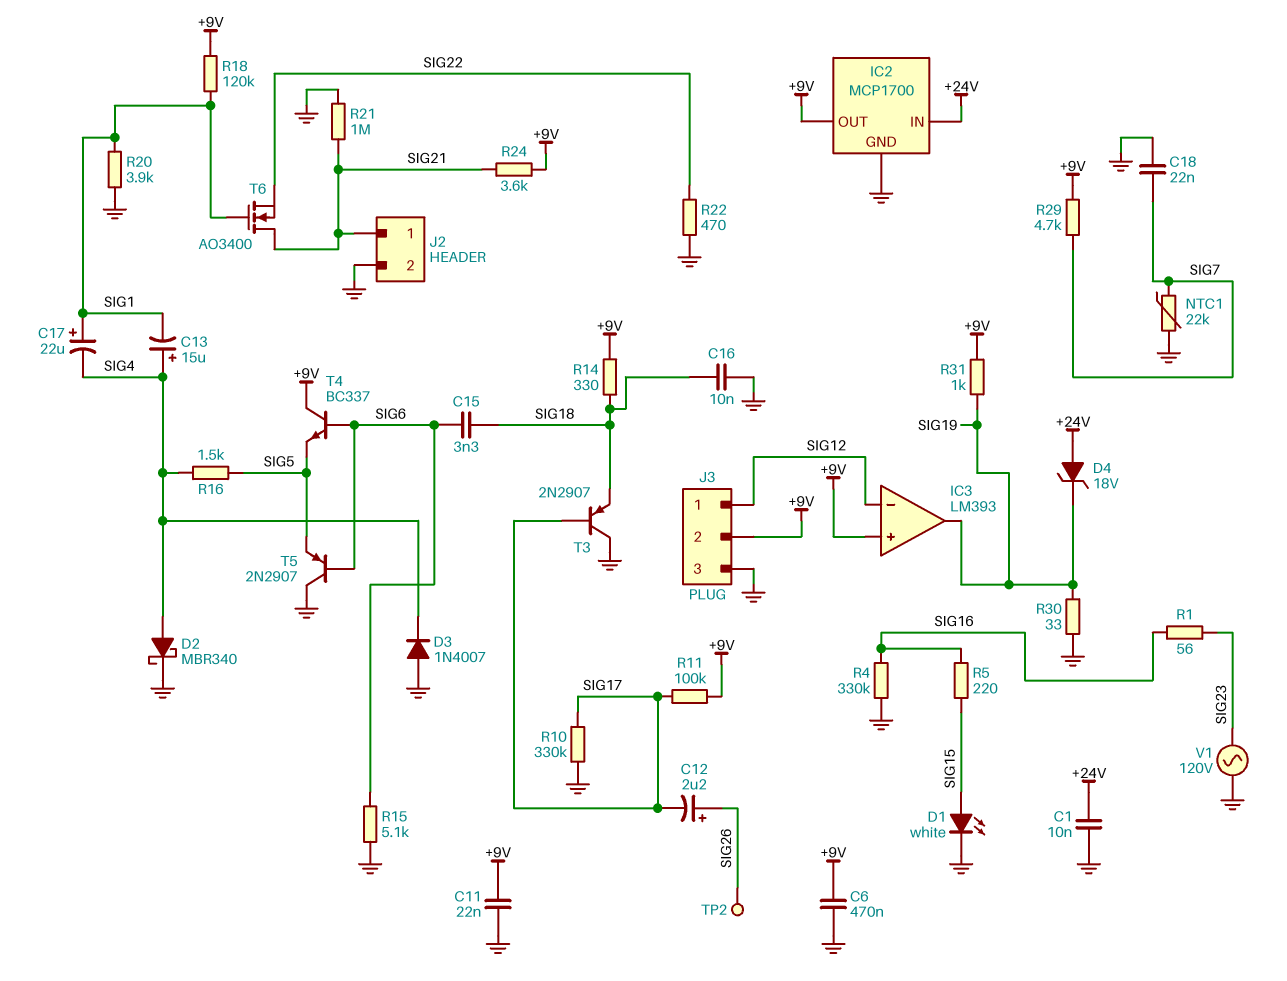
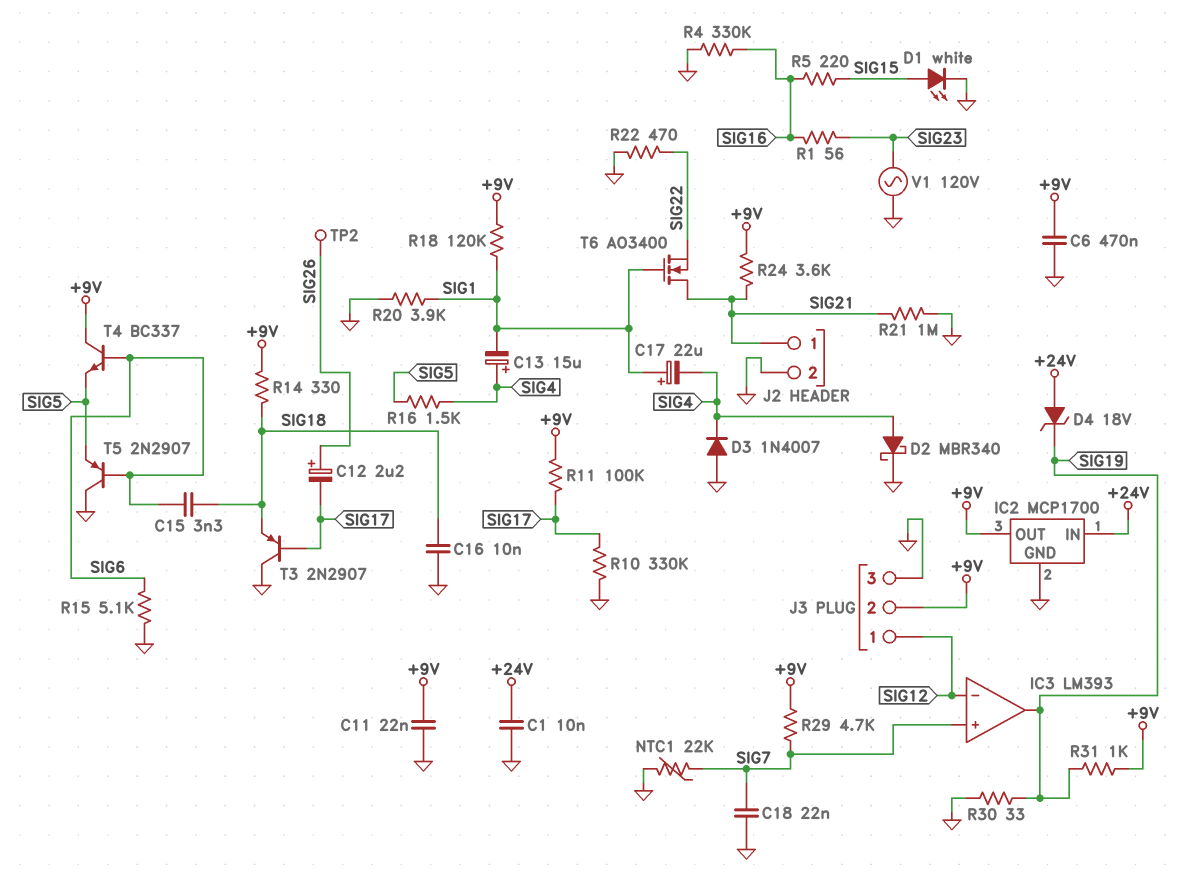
IC3 pin in+: +9V -> SIG7

